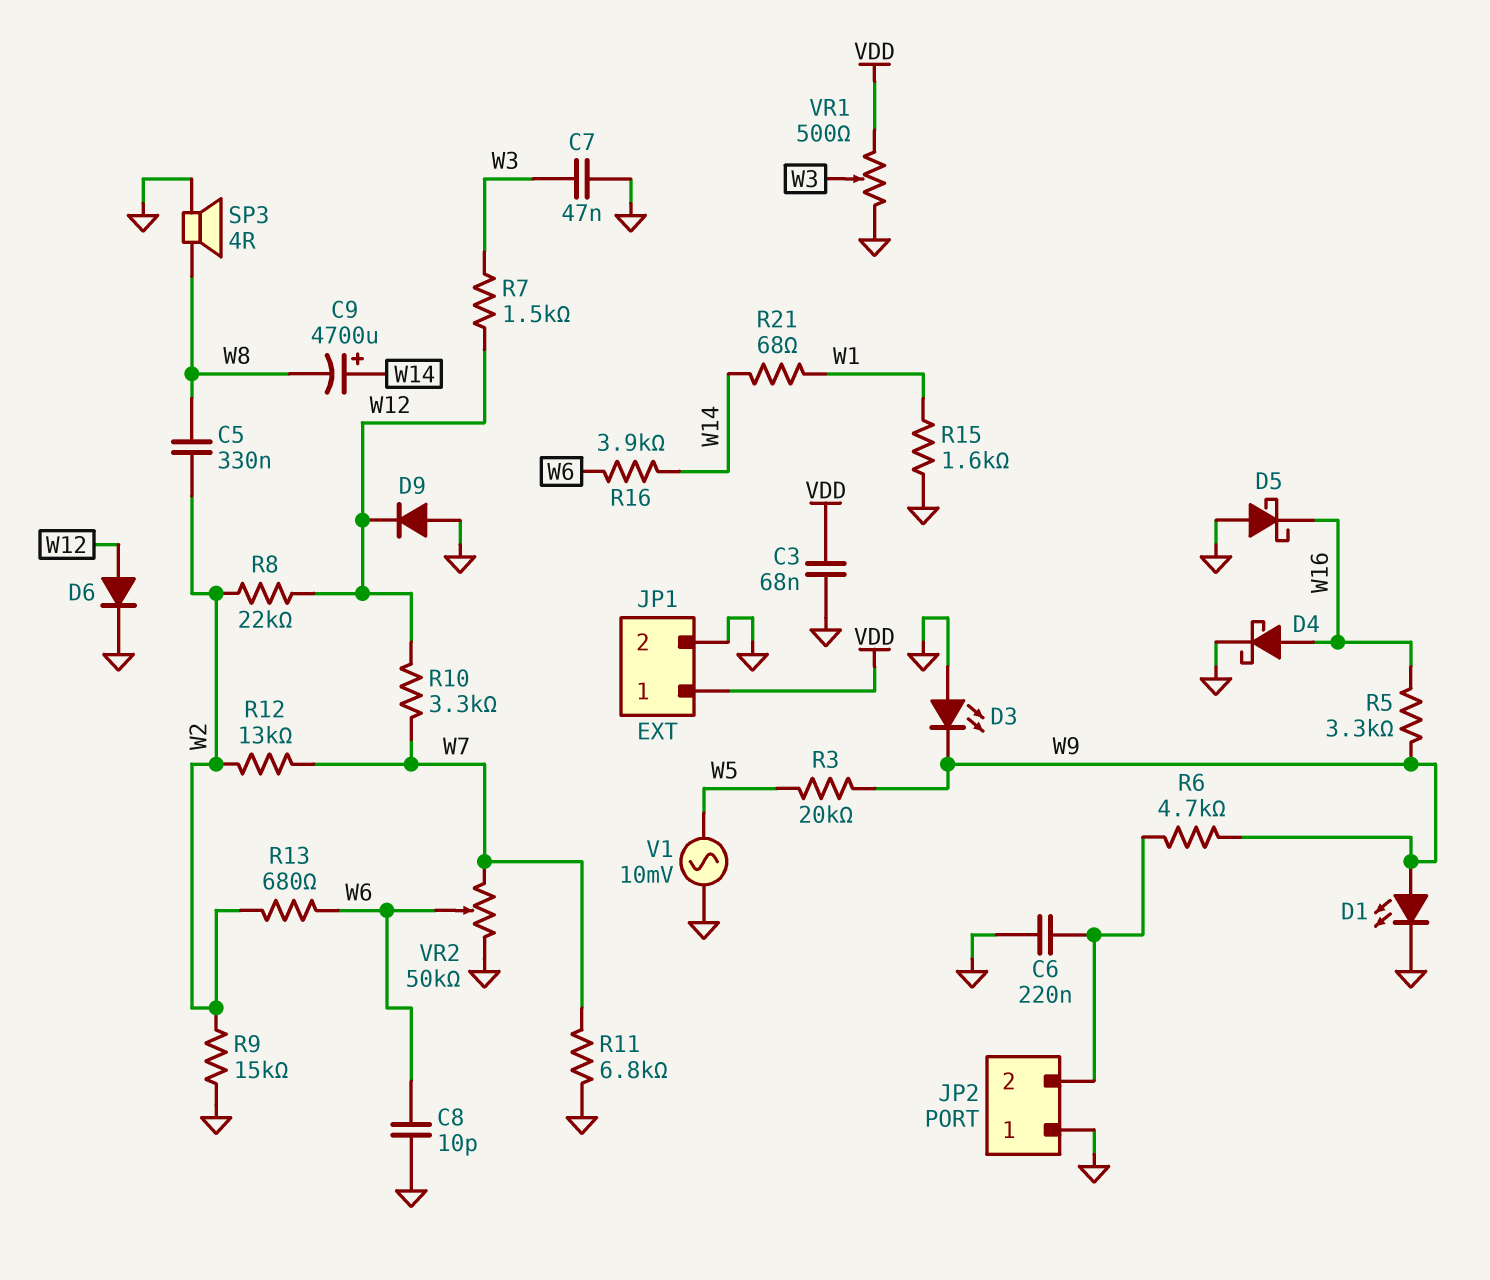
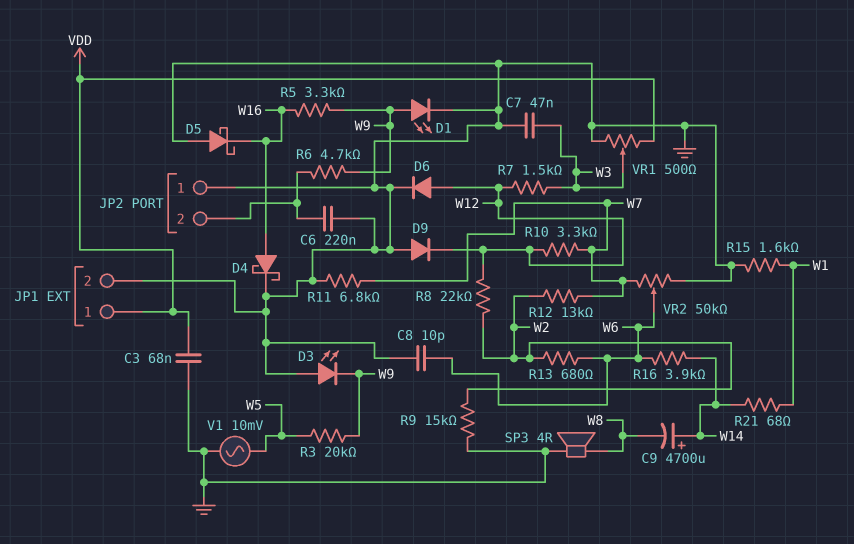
C5: 330nF (W2, W8) -> none

